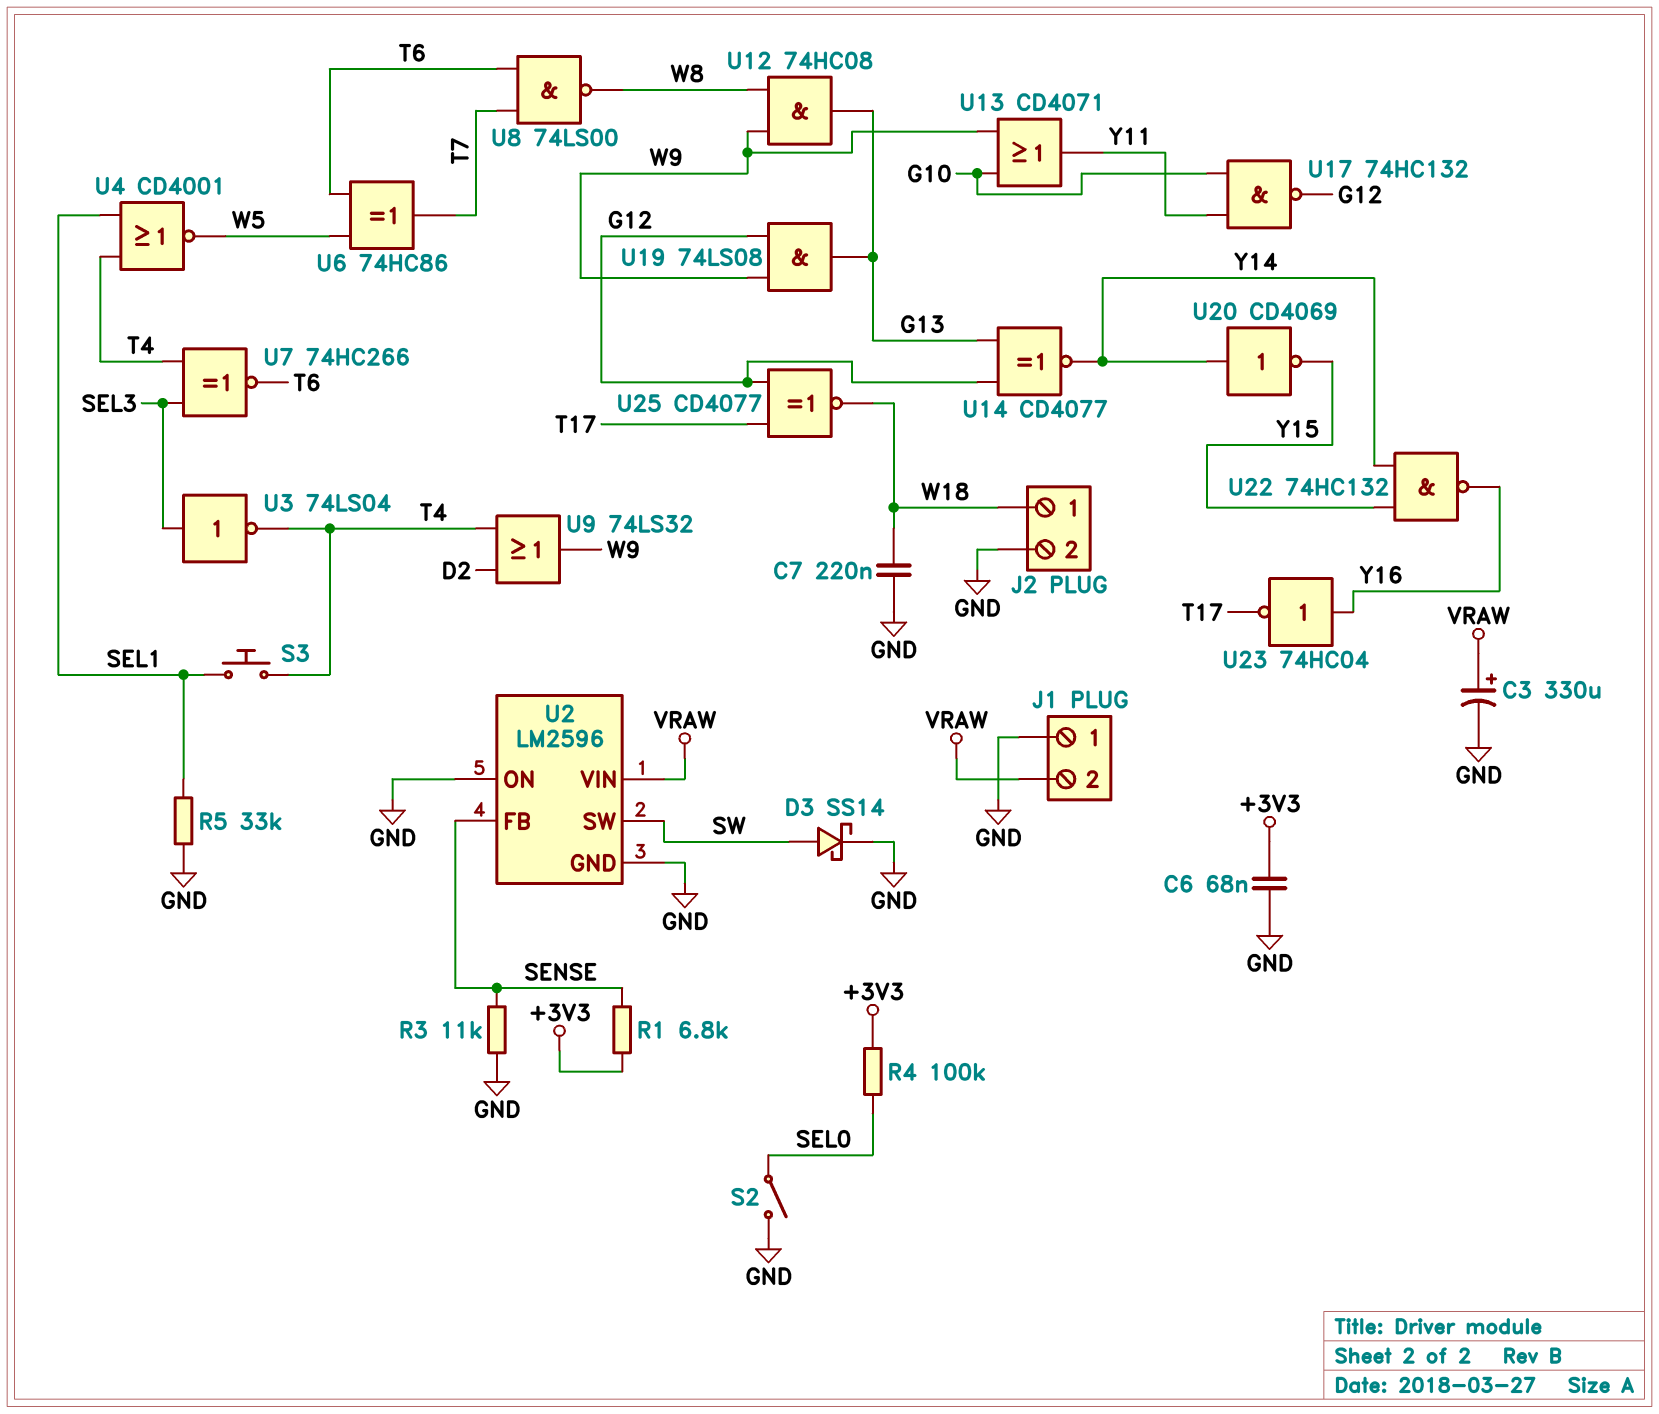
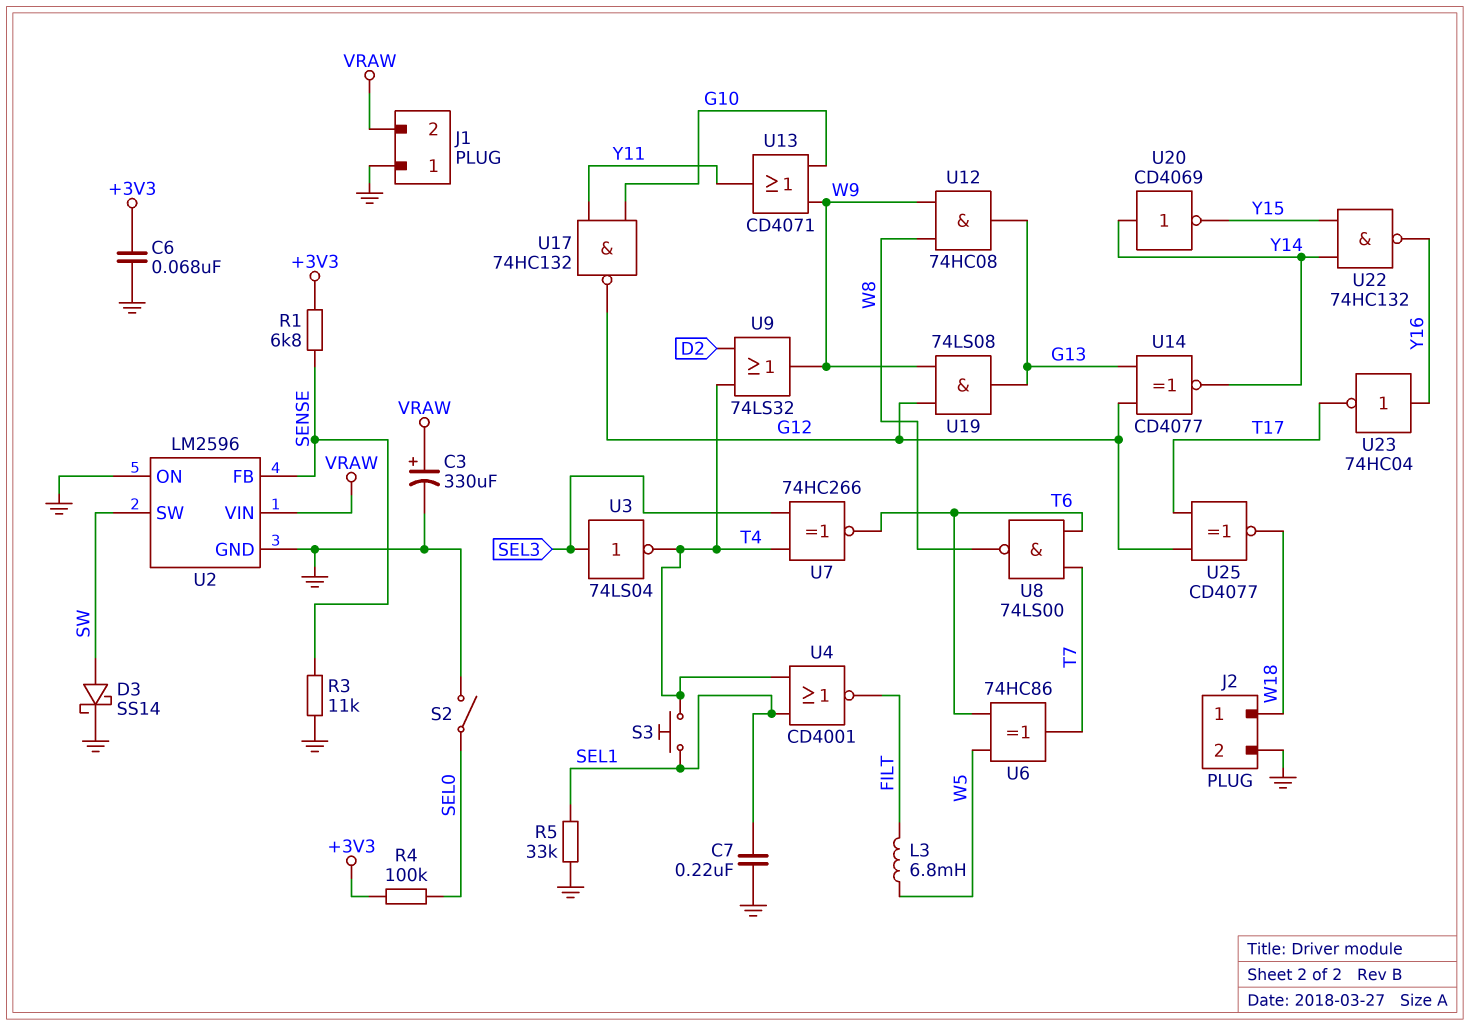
C7: 220nF (GND, W18) -> 220nF (GND, SEL1)
L3: none -> 6.8mH (FILT, W5)
U4: NOR CD4001 (in SEL1, in T4, out W5) -> NOR CD4001 (in SEL1, in T4, out FILT)

